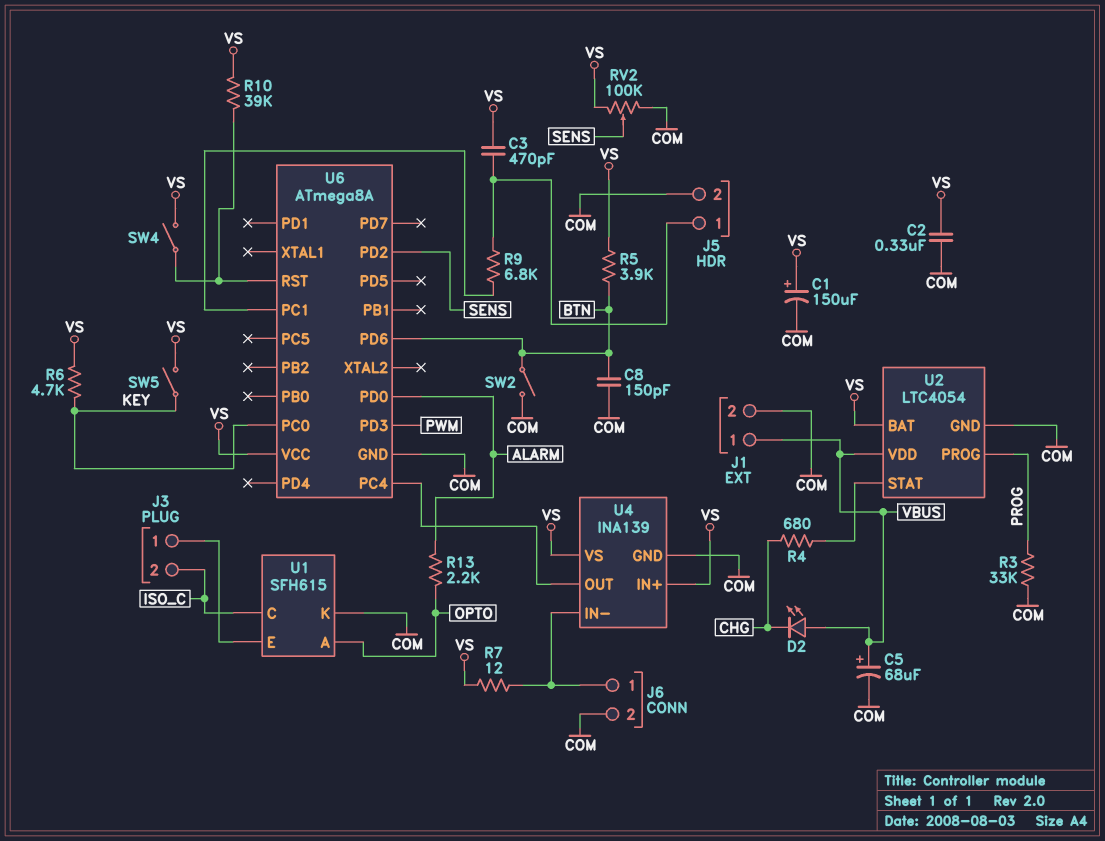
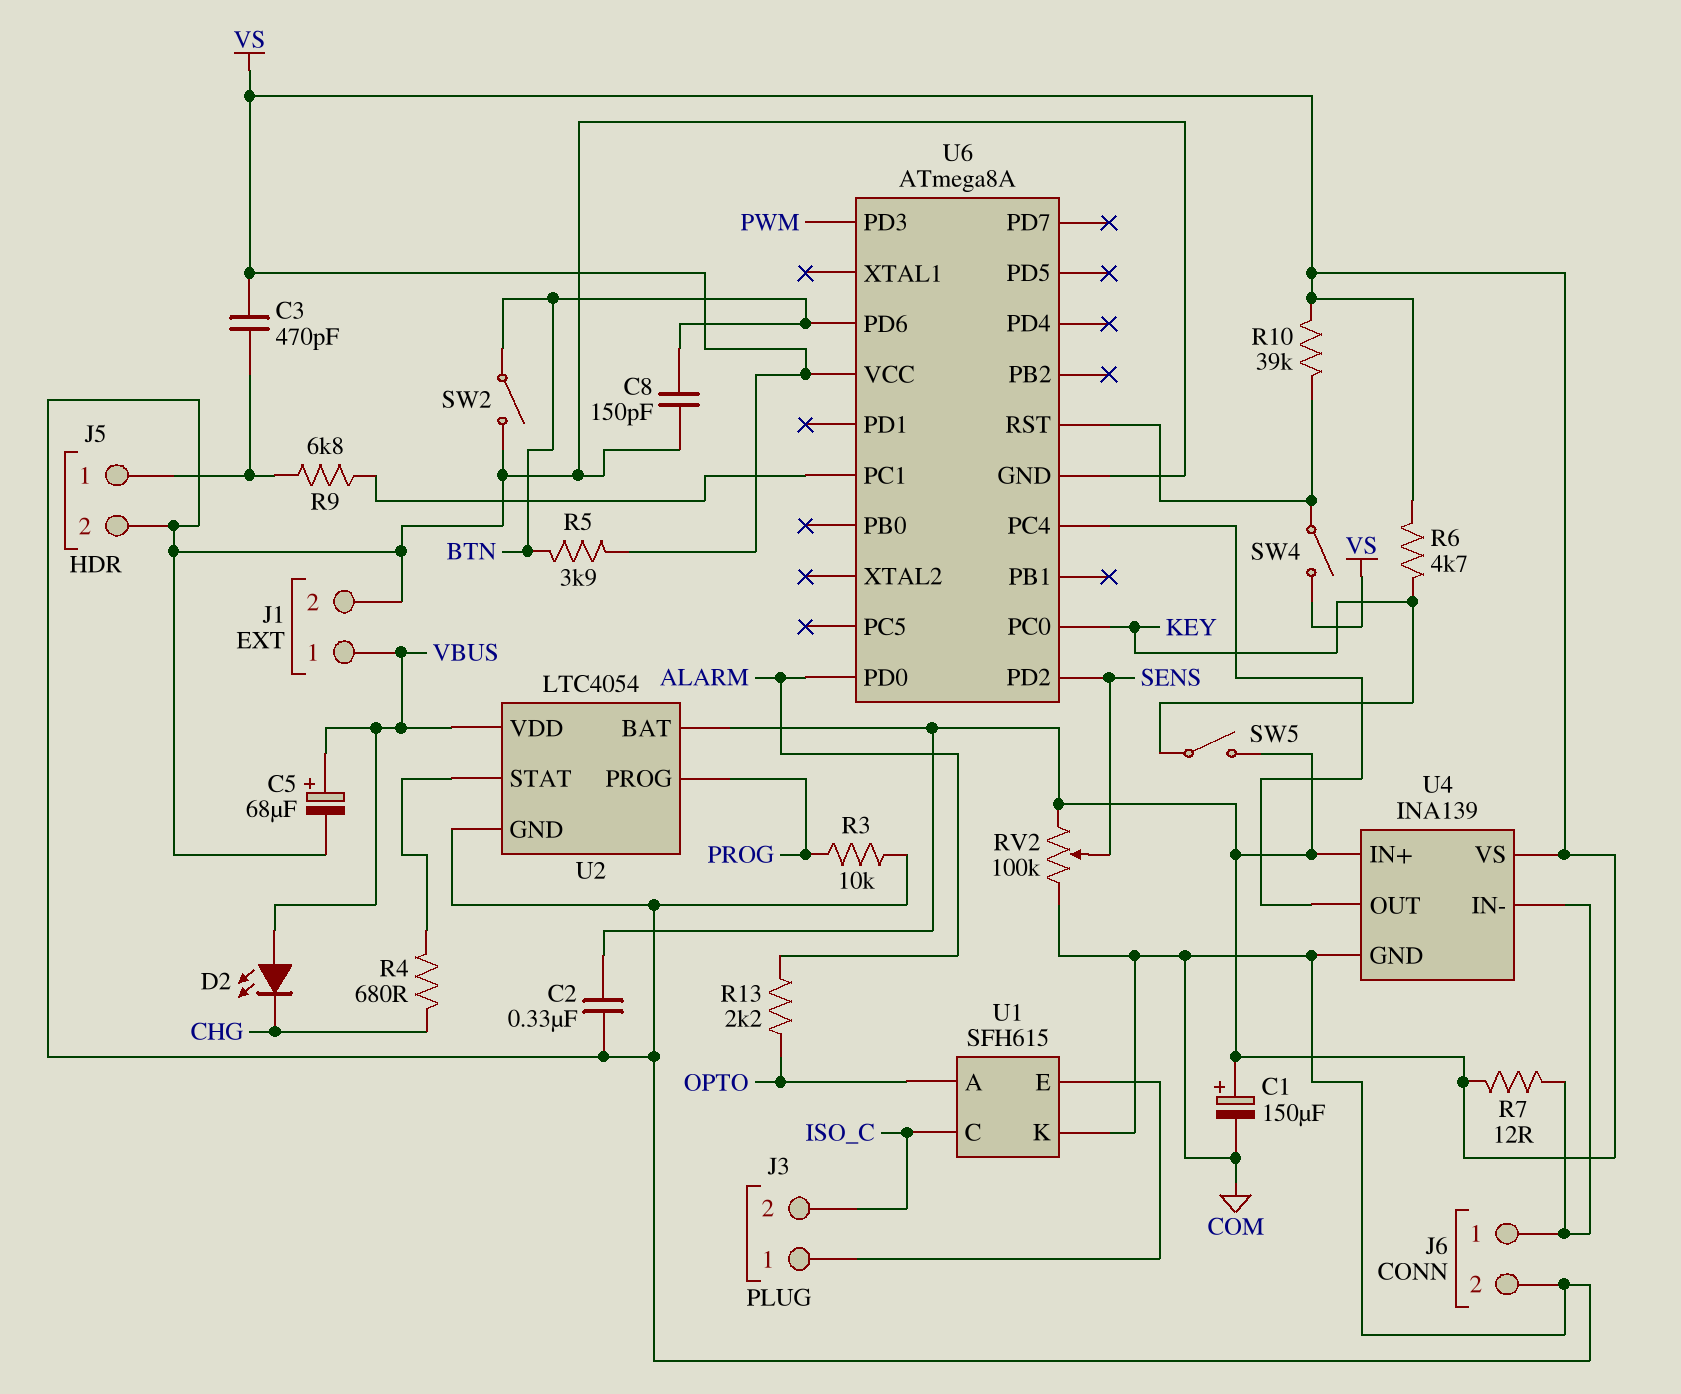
R3: 33k (COM, PROG) -> 10k (COM, PROG)

